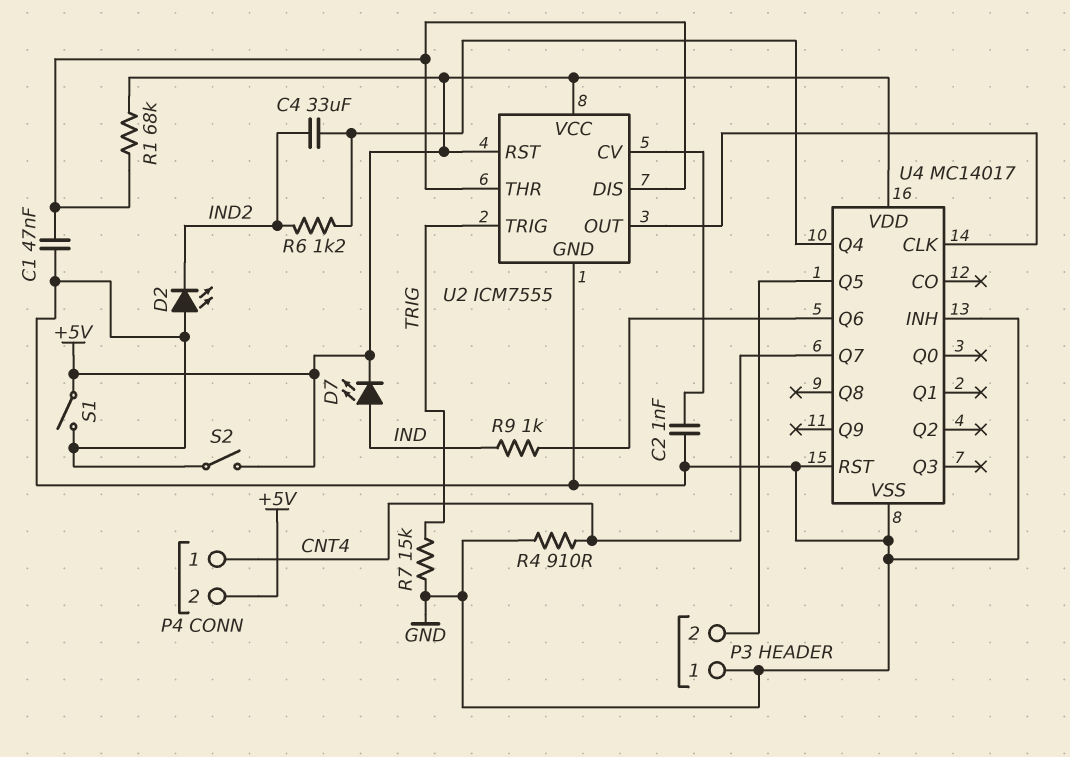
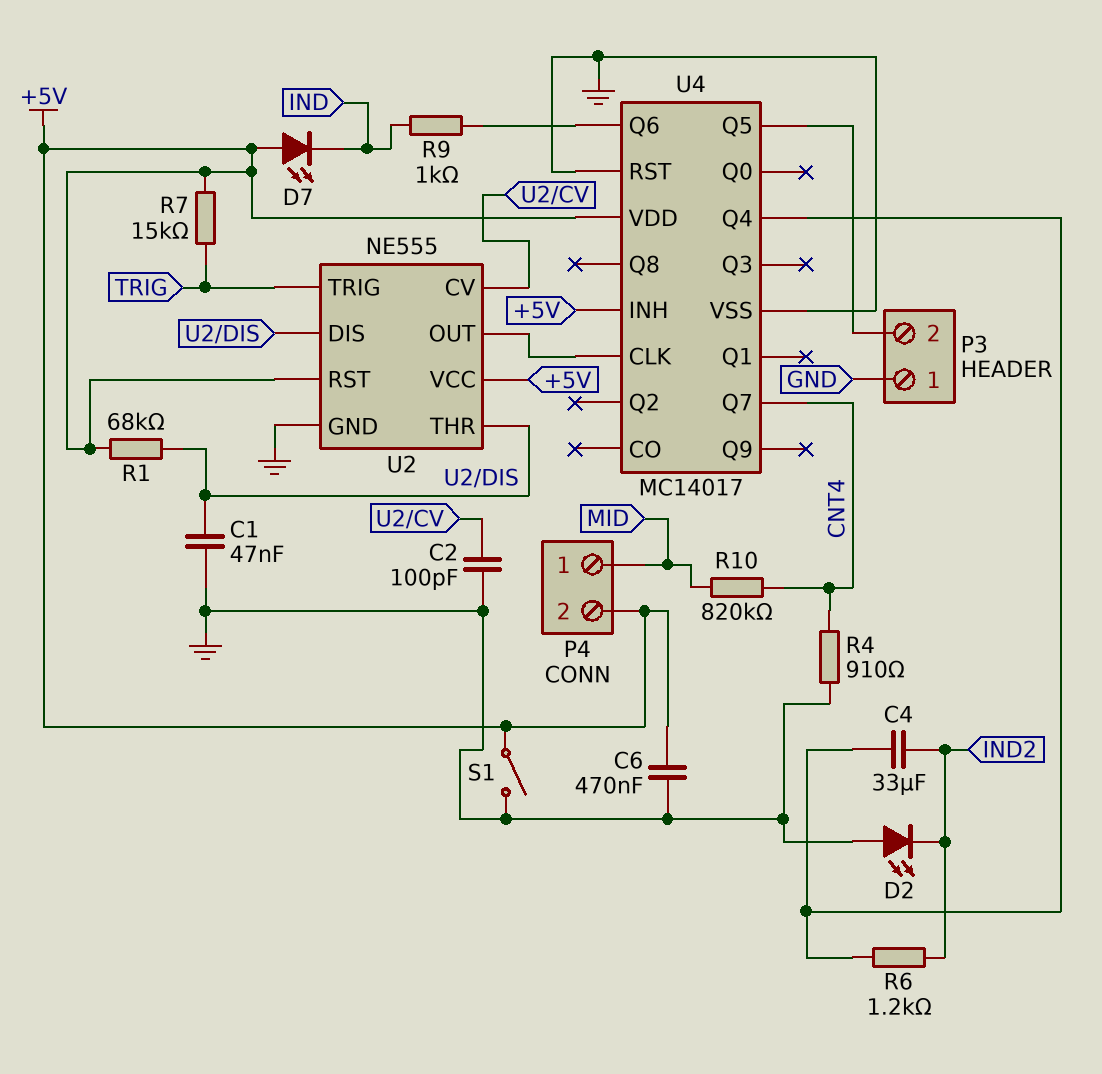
C2: 1nF (GND, U2/CV) -> 100pF (GND, U2/CV)
C6: none -> 470nF (+5V, GND)
D7: LED (A IND, K +5V) -> LED (A +5V, K IND)
P4 pin 1: CNT4 -> MID
R7: 15k (GND, TRIG) -> 15k (+5V, TRIG)
R10: none -> 820k (CNT4, MID)
S2: switch (+5V, GND) -> none
U2: ICM7555 -> NE555
U4 pin INH: GND -> +5V

